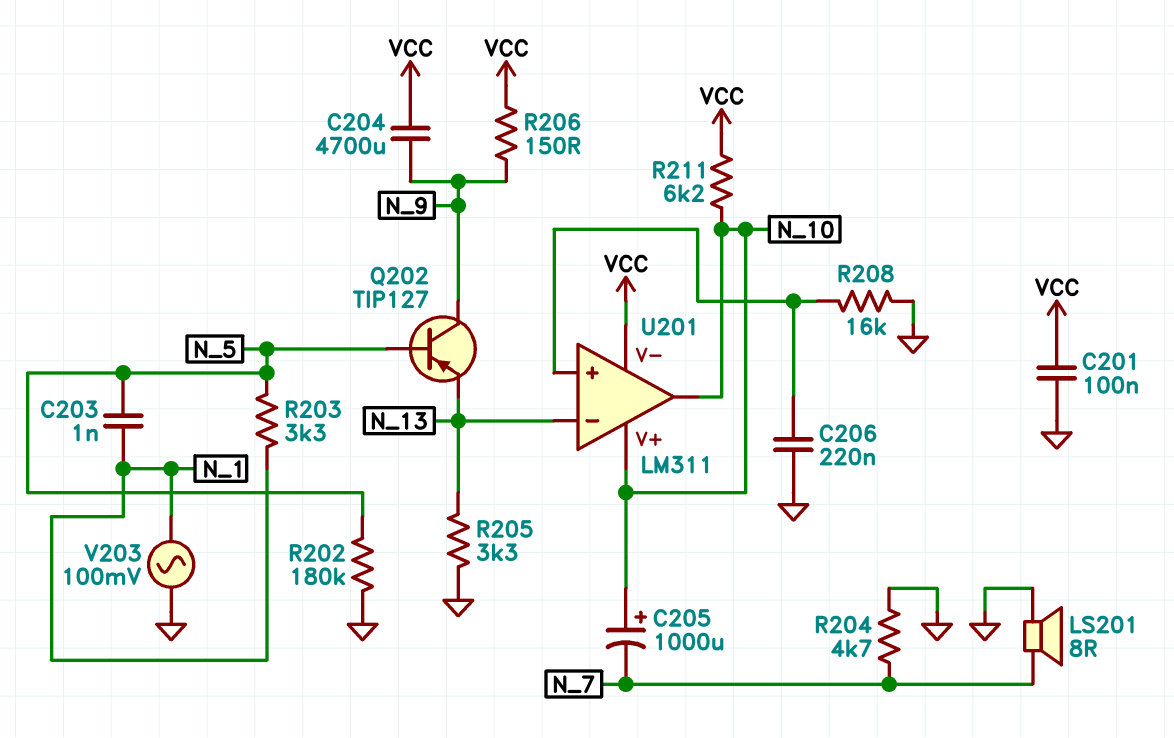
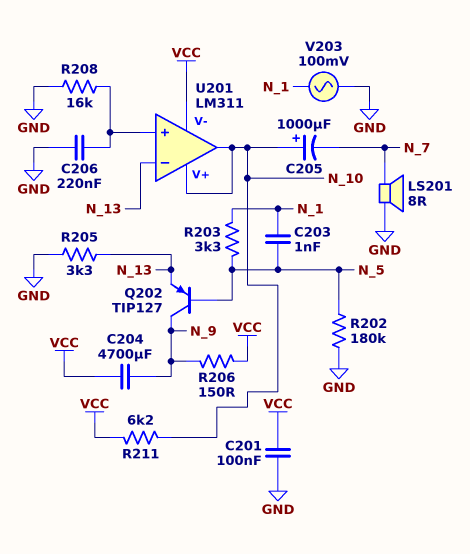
R204: 4.7k (GND, N_7) -> none

